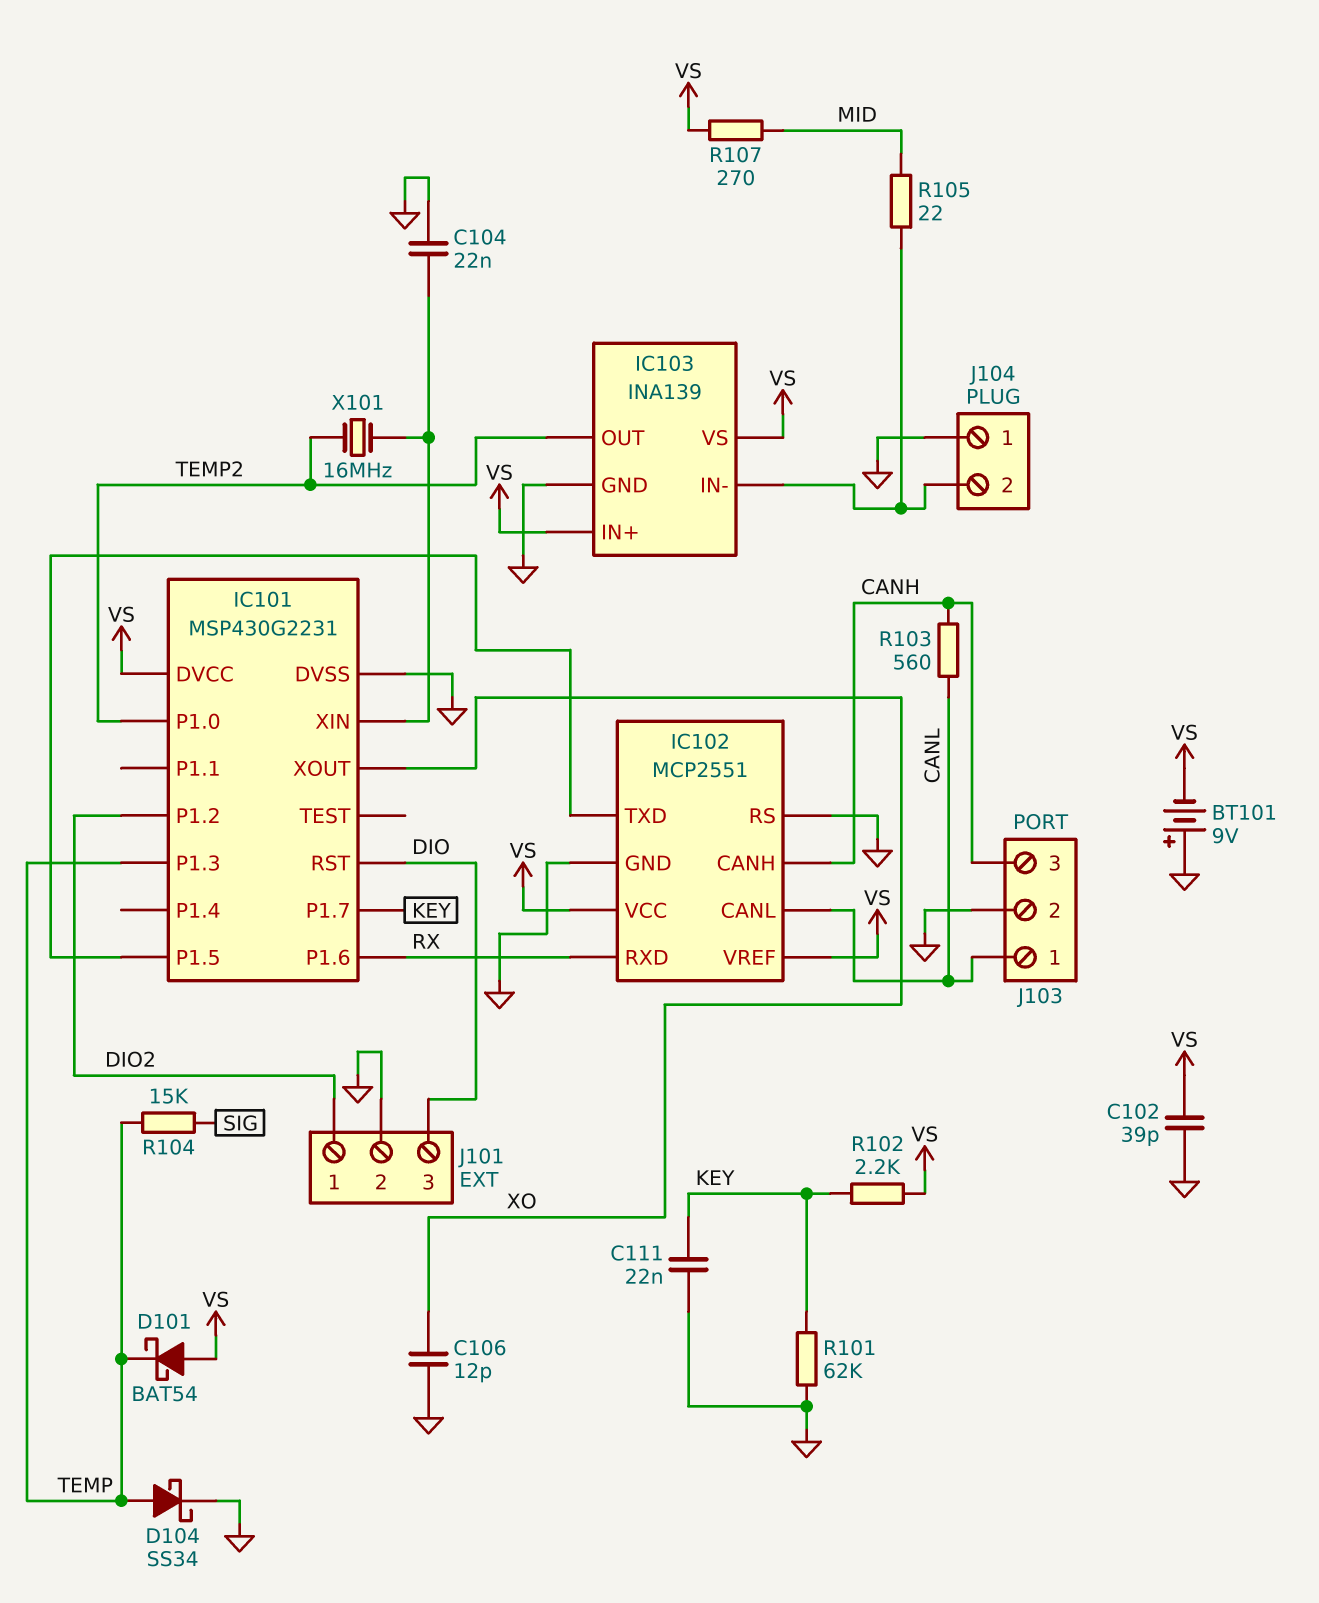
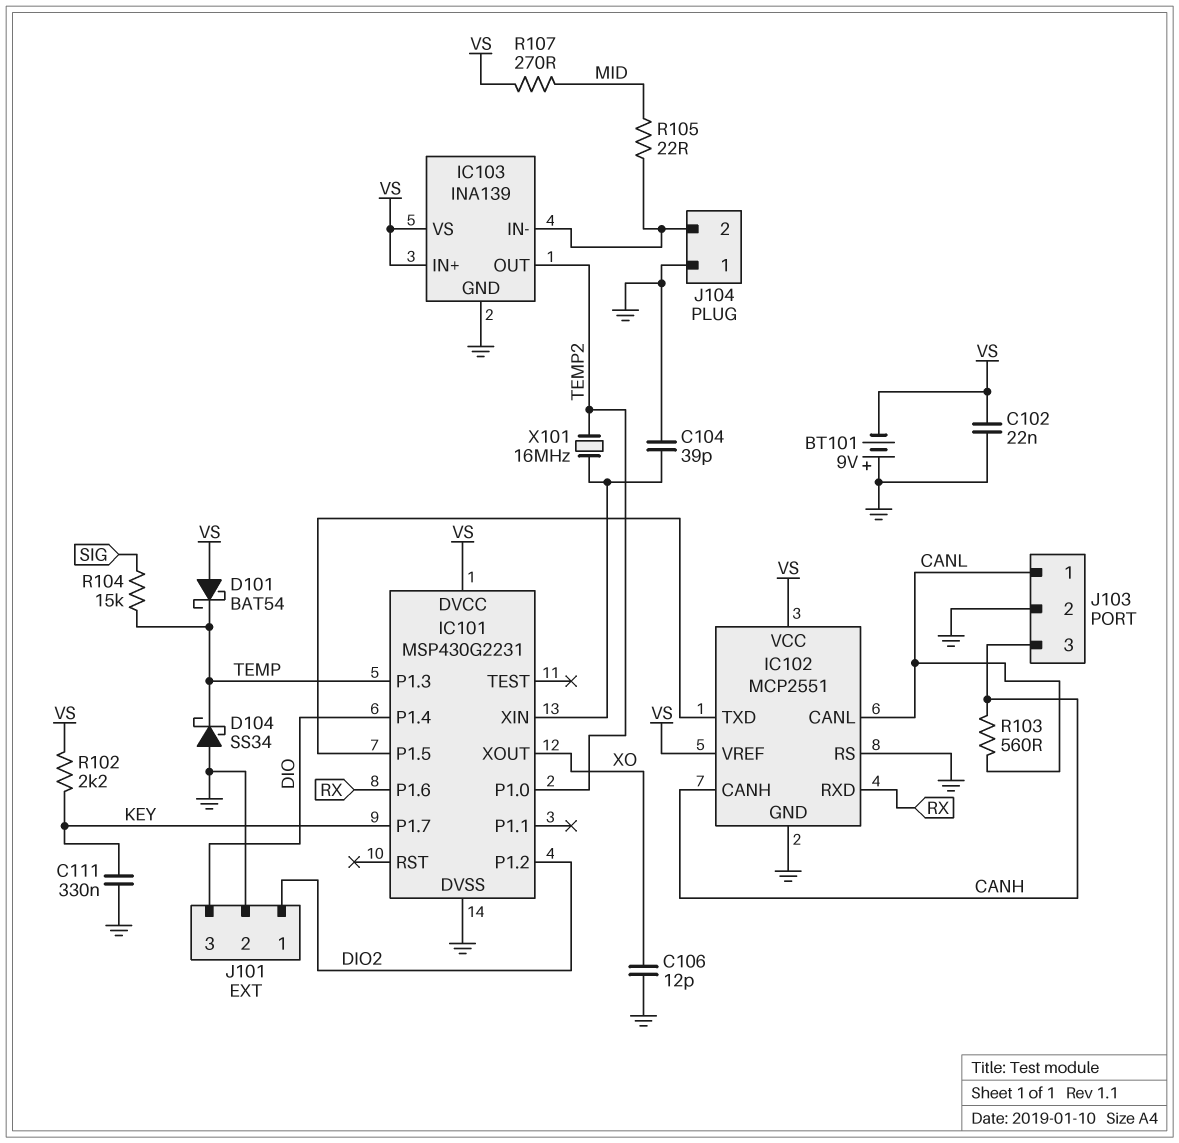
C102: 39pF (GND, VS) -> 22nF (GND, VS)
C104: 22nF (GND, IC101/XIN) -> 39pF (GND, IC101/XIN)
C111: 22nF (GND, KEY) -> 330nF (GND, KEY)
D104: schottky SS34 (A TEMP, K GND) -> schottky SS34 (A GND, K TEMP)
IC101 pin P1.4: none -> DIO
IC101 pin RST: DIO -> none
R101: 62k (GND, KEY) -> none

